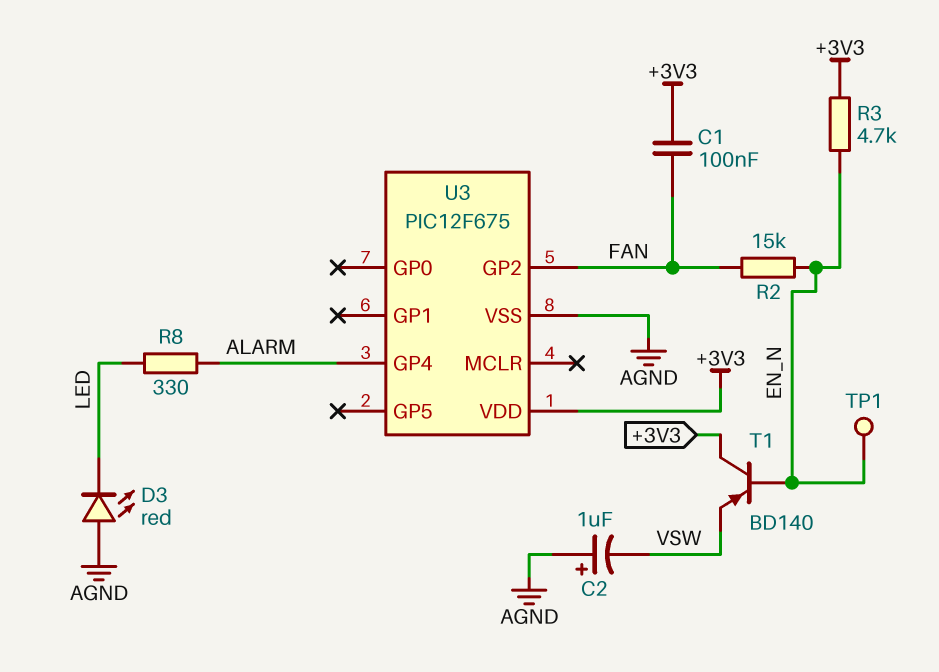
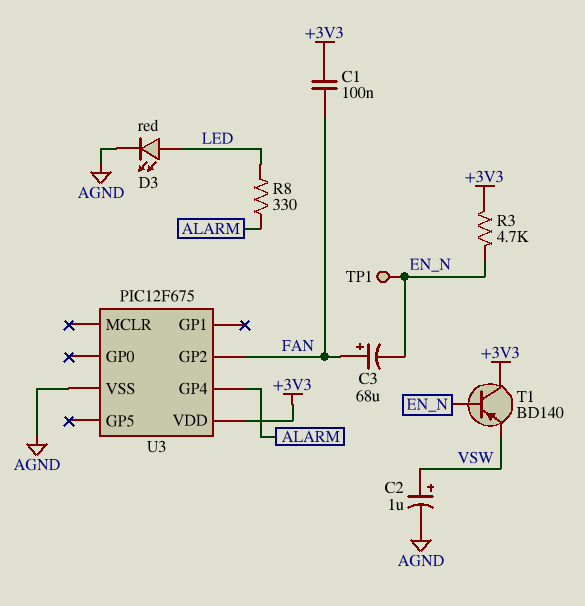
C2: 1uF (plus AGND, minus VSW) -> 1uF (plus VSW, minus AGND)
C3: none -> 68uF (plus FAN, minus EN_N)
D3: LED red (A AGND, K LED) -> LED red (A LED, K AGND)
R2: 15k (EN_N, FAN) -> none

